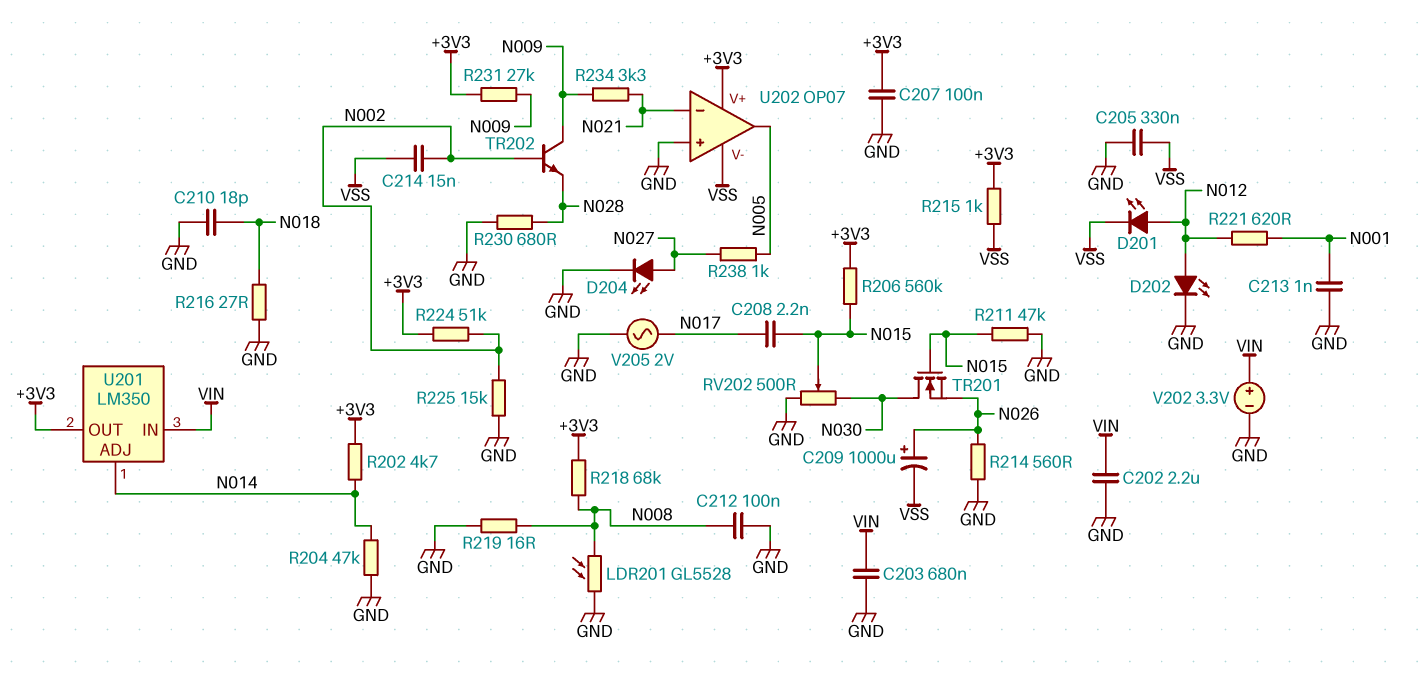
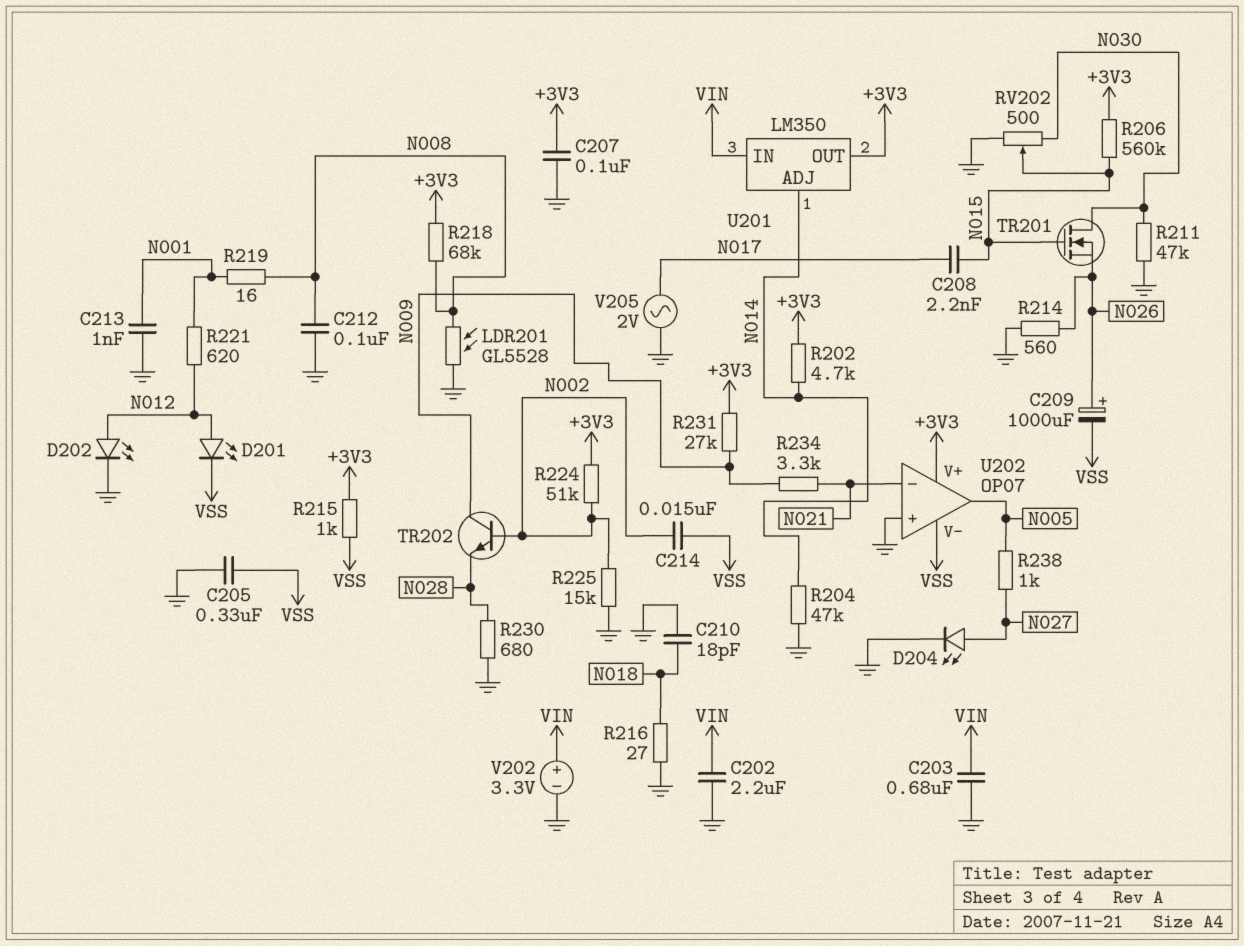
R211: 47k (GND, N015) -> 47k (GND, N030)
R219: 16 (GND, N008) -> 16 (N001, N008)

